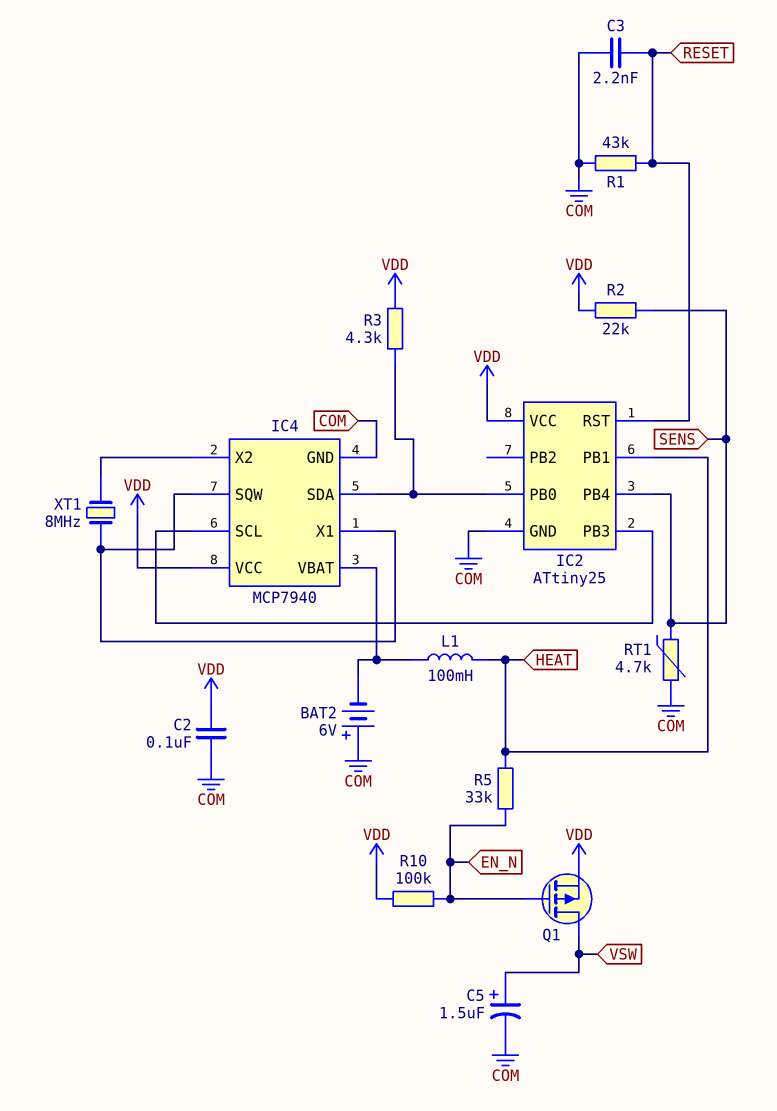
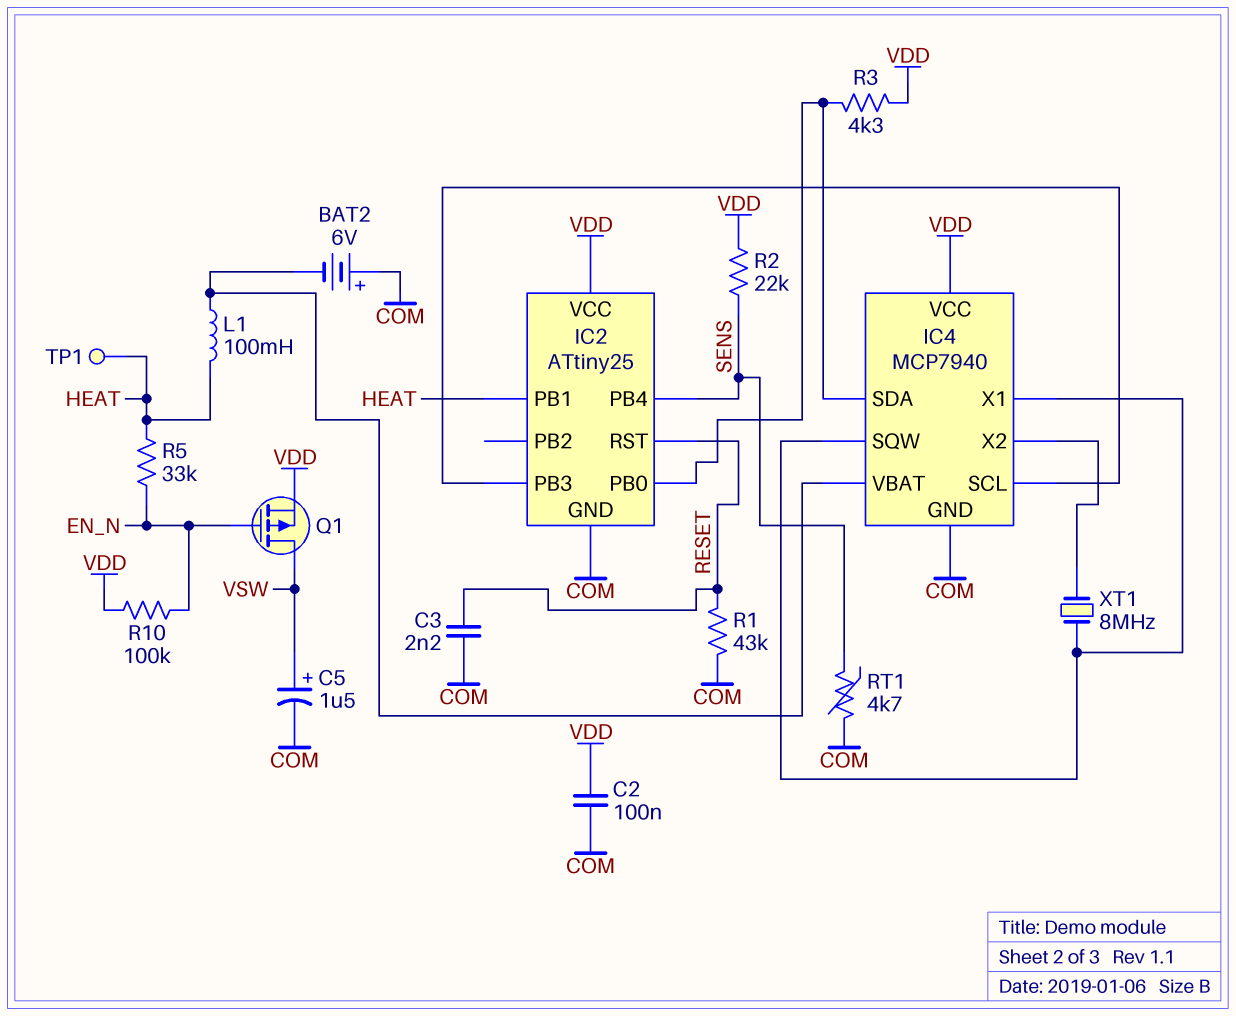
TP1: none -> test point (HEAT)

